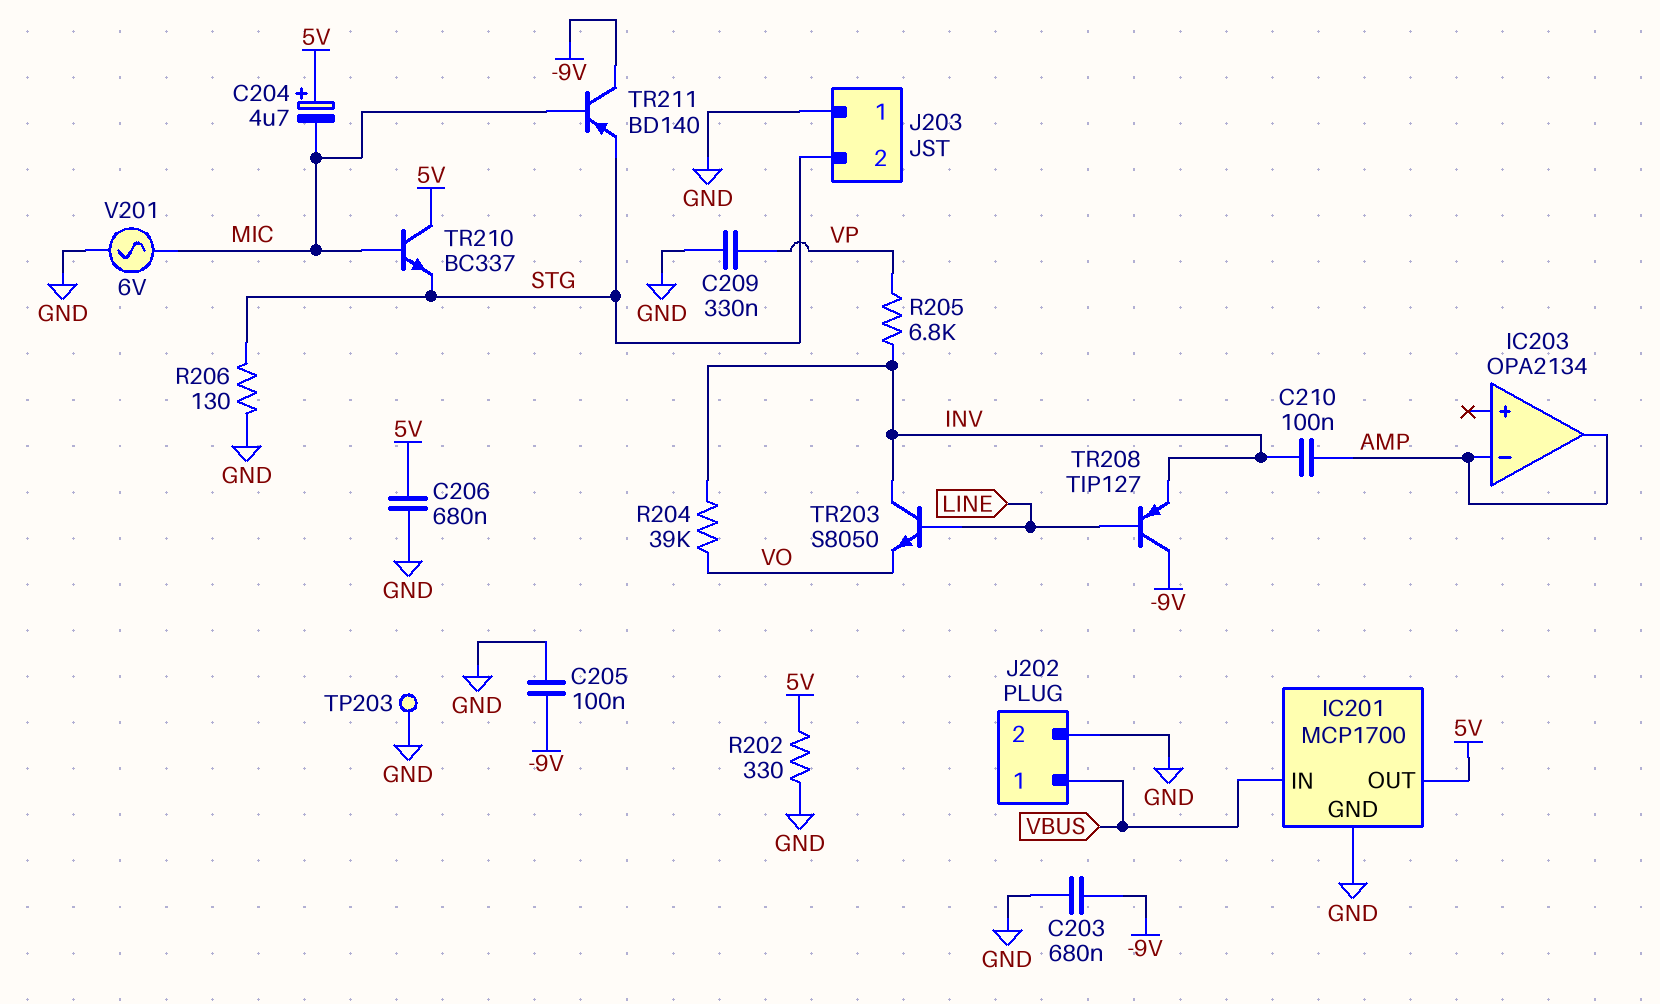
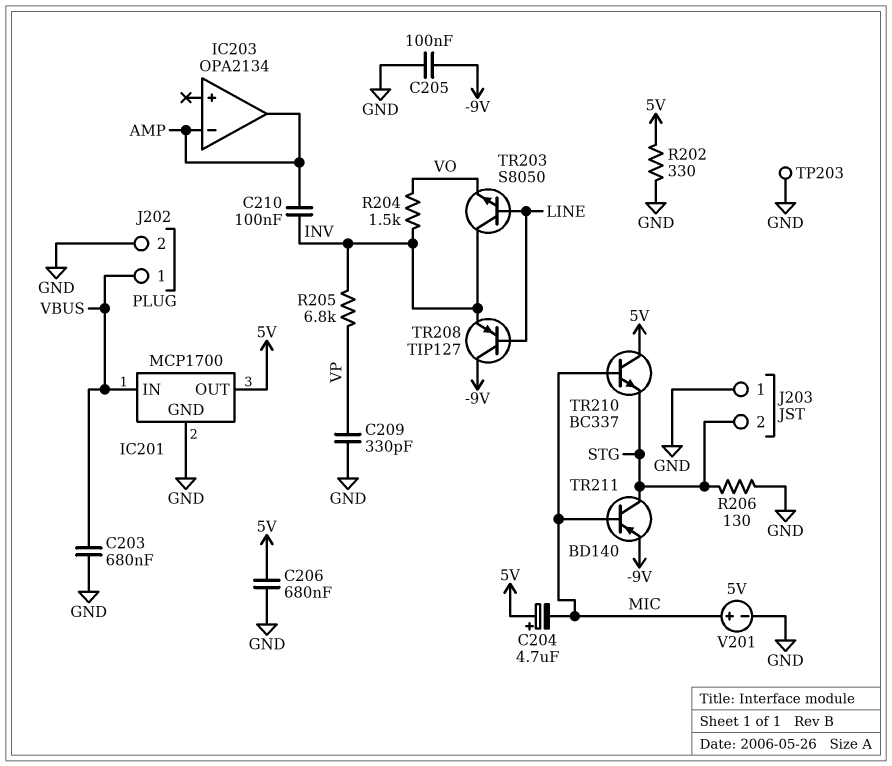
C203: 680nF (-9V, GND) -> 680nF (GND, VBUS)
C209: 330nF (GND, VP) -> 330pF (GND, VP)
R204: 39k (INV, VO) -> 1.5k (INV, VO)
TR211: PNP BD140 (B MIC, C -9V, E STG) -> PNP BD140 (B MIC, C STG, E -9V)
V201: AC 6V (GND, MIC) -> 5V (plus MIC, minus GND)

